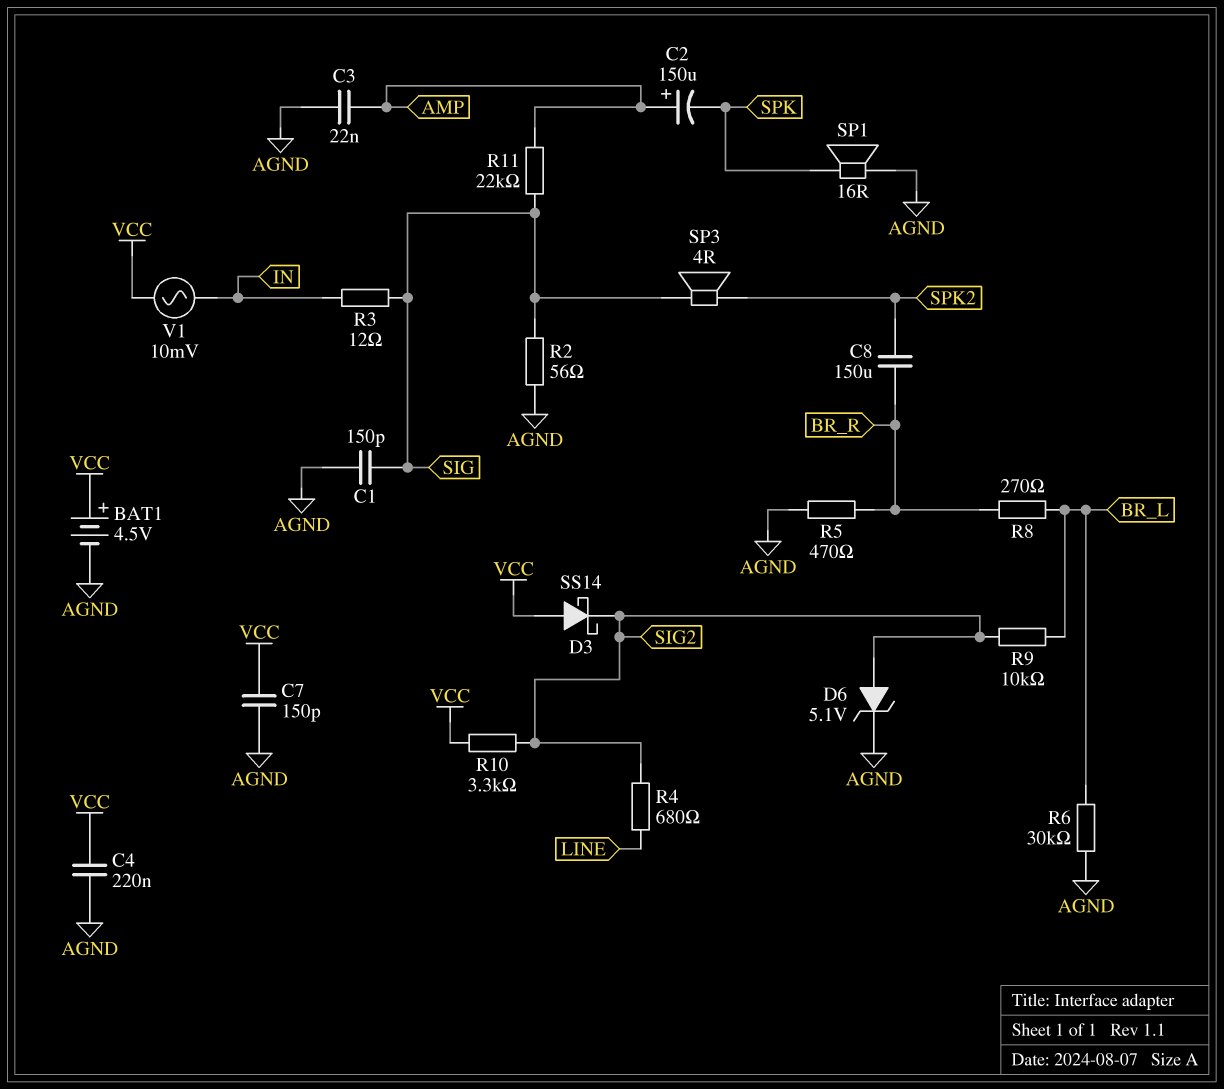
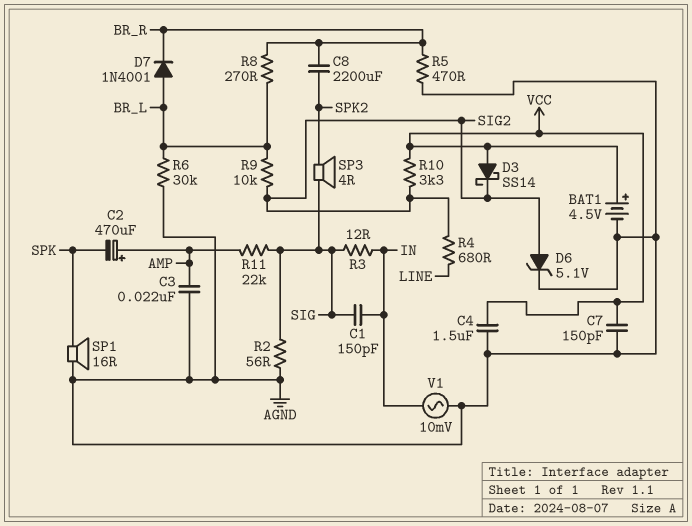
C1: 150pF (AGND, SIG) -> 150pF (IN, SIG)
C2: 150uF (plus AMP, minus SPK) -> 470uF (plus AMP, minus SPK)
C4: 220nF (AGND, VCC) -> 1.5uF (AGND, VCC)
C8: 150uF (BR_R, SPK2) -> 2200uF (BR_R, SPK2)
D7: none -> diode 1N4001 (A BR_L, K BR_R)
V1: AC 10mV (IN, VCC) -> AC 10mV (AGND, IN)

